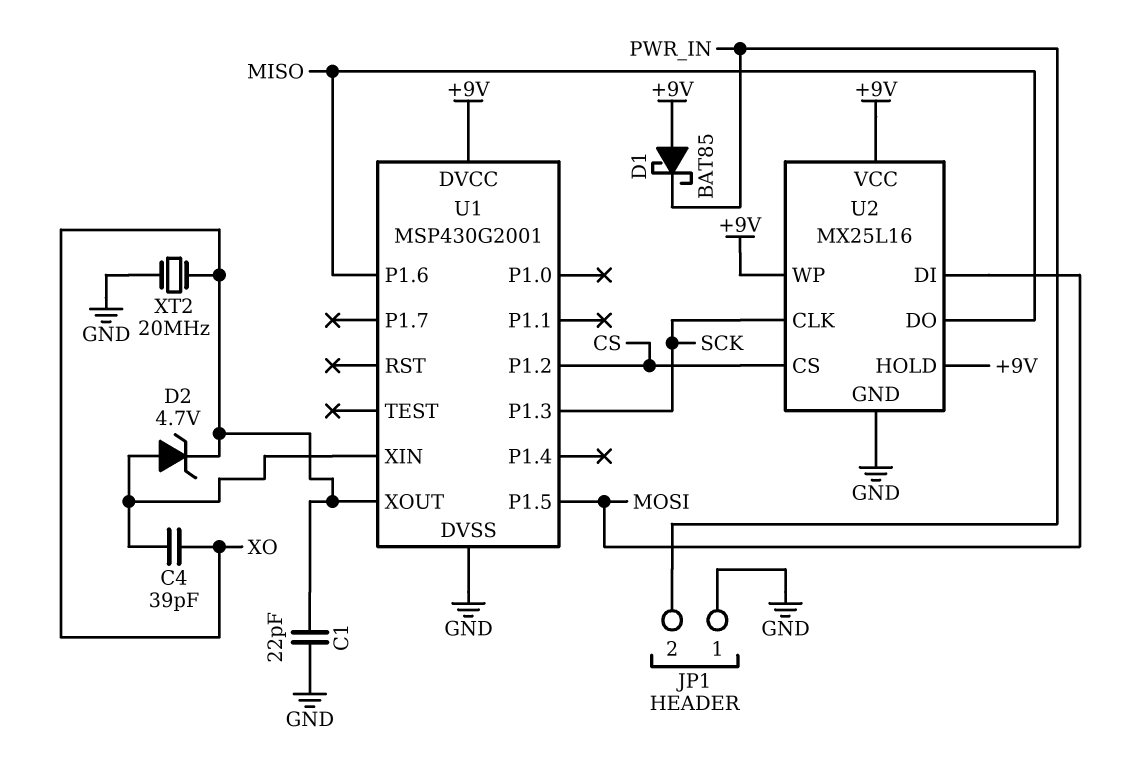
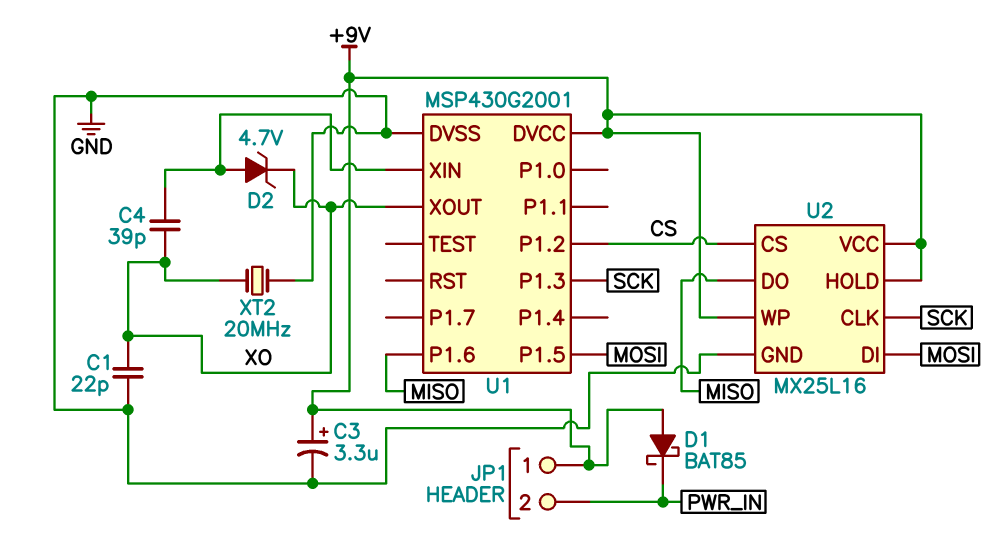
C3: none -> 3.3uF (plus +9V, minus GND)
JP1 pin 1: GND -> +9V

